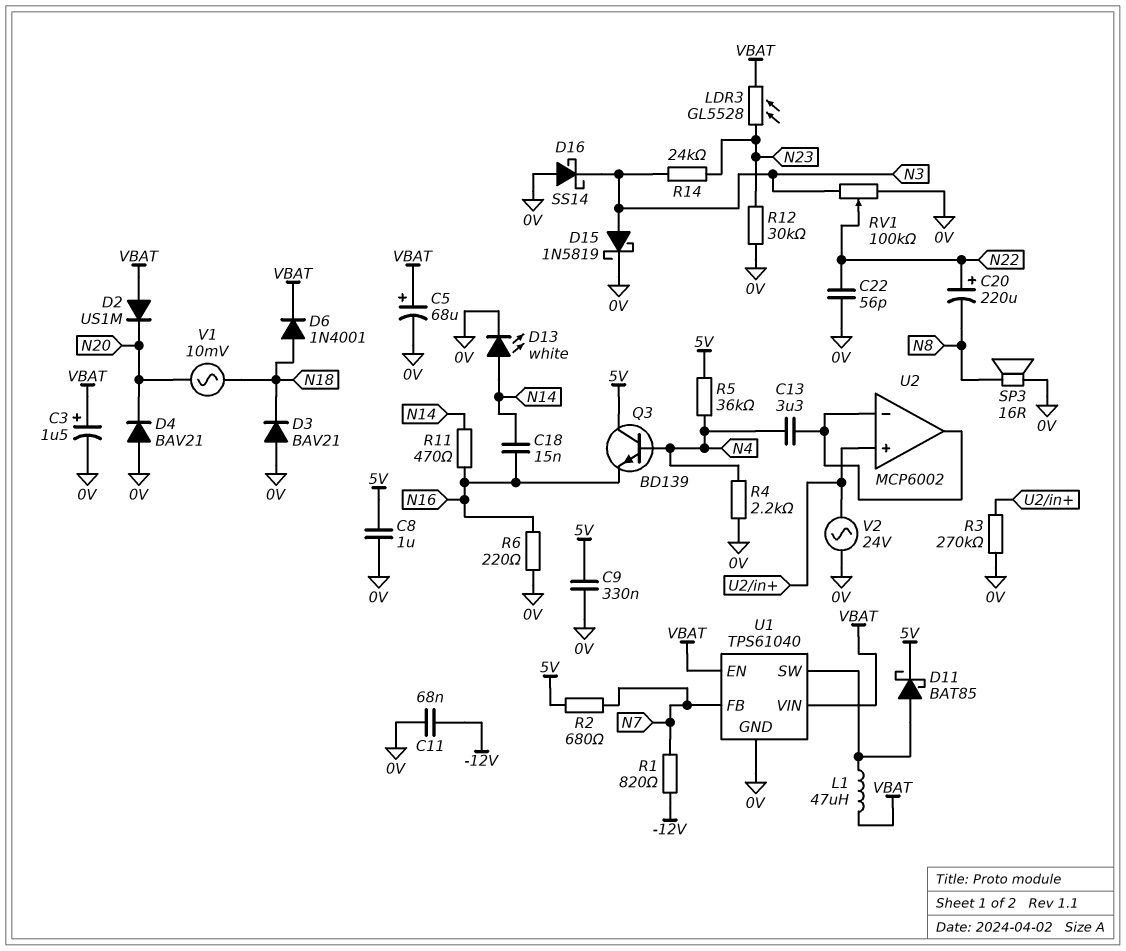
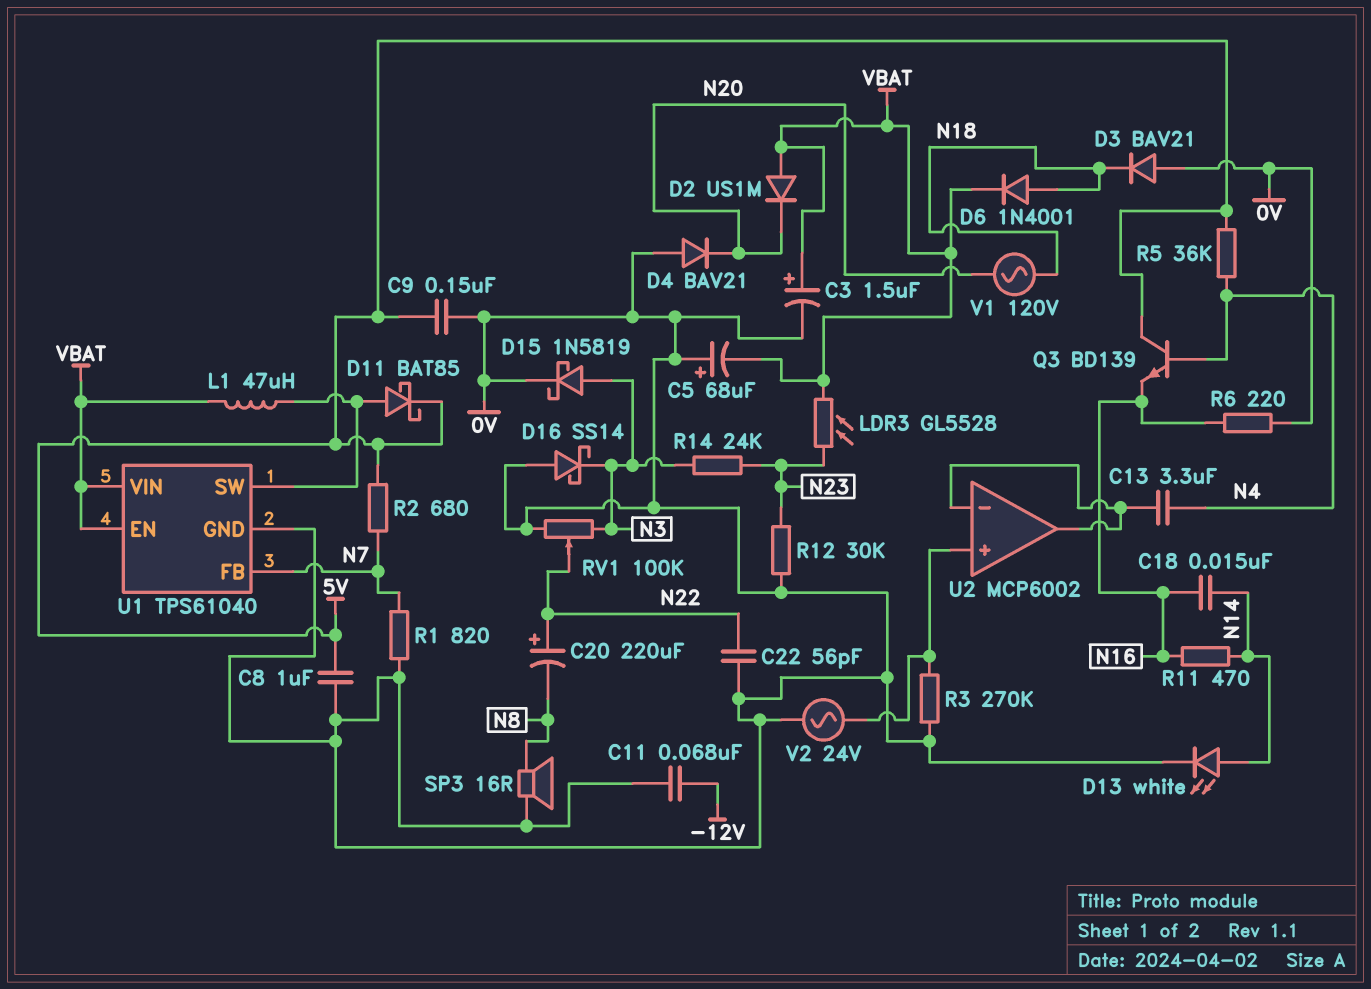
C5: 68uF (plus VBAT, minus 0V) -> 68uF (plus 0V, minus VBAT)
C9: 330nF (0V, 5V) -> 150nF (0V, 5V)
R1: 820 (-12V, N7) -> 820 (0V, N7)
R4: 2.2k (0V, N4) -> none
V1: AC 10mV (N18, N20) -> AC 120V (N18, N20)

